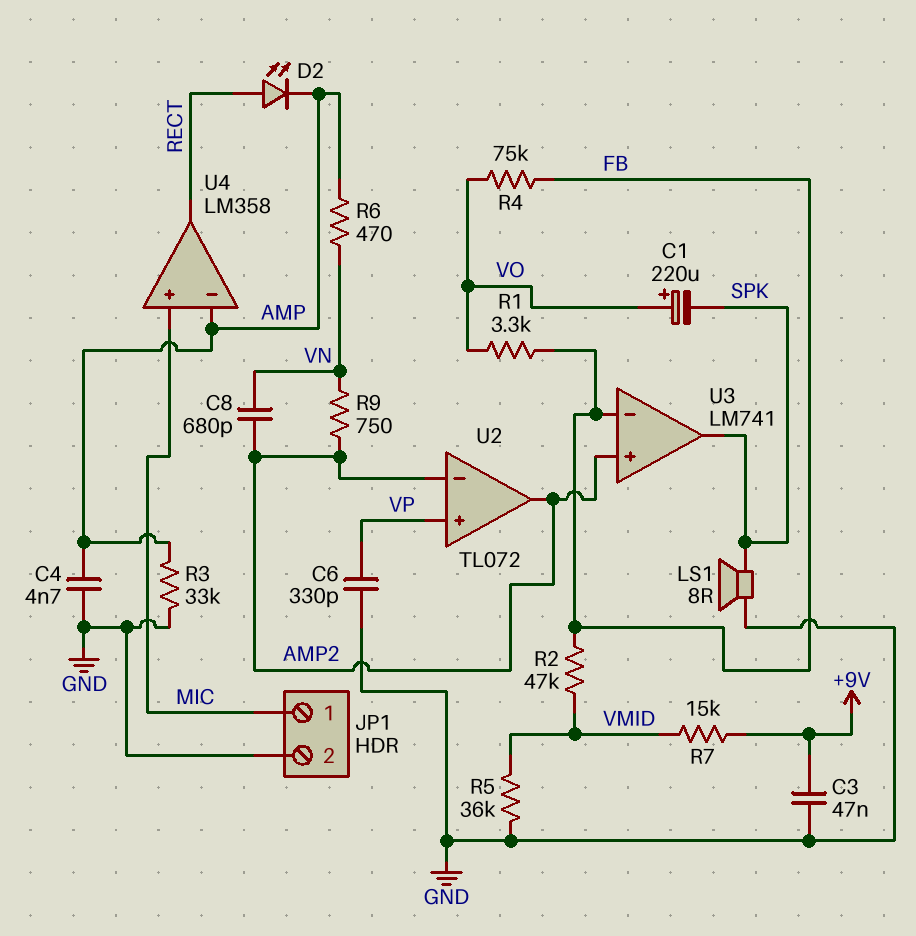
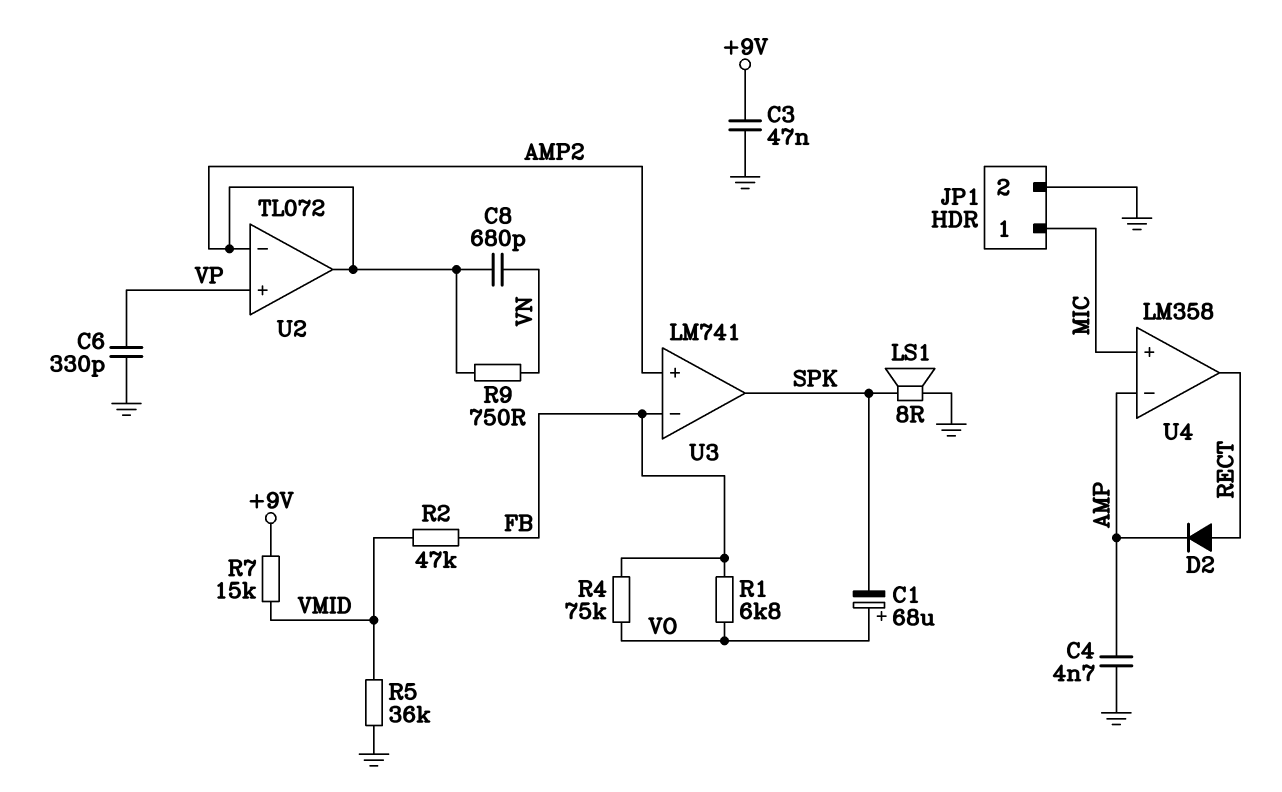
C1: 220uF (plus VO, minus SPK) -> 68uF (plus VO, minus SPK)
D2: LED (A RECT, K AMP) -> diode (A RECT, K AMP)
R1: 3.3k (FB, VO) -> 6.8k (FB, VO)
R3: 33k (AMP, GND) -> none
R6: 470 (AMP, VN) -> none

